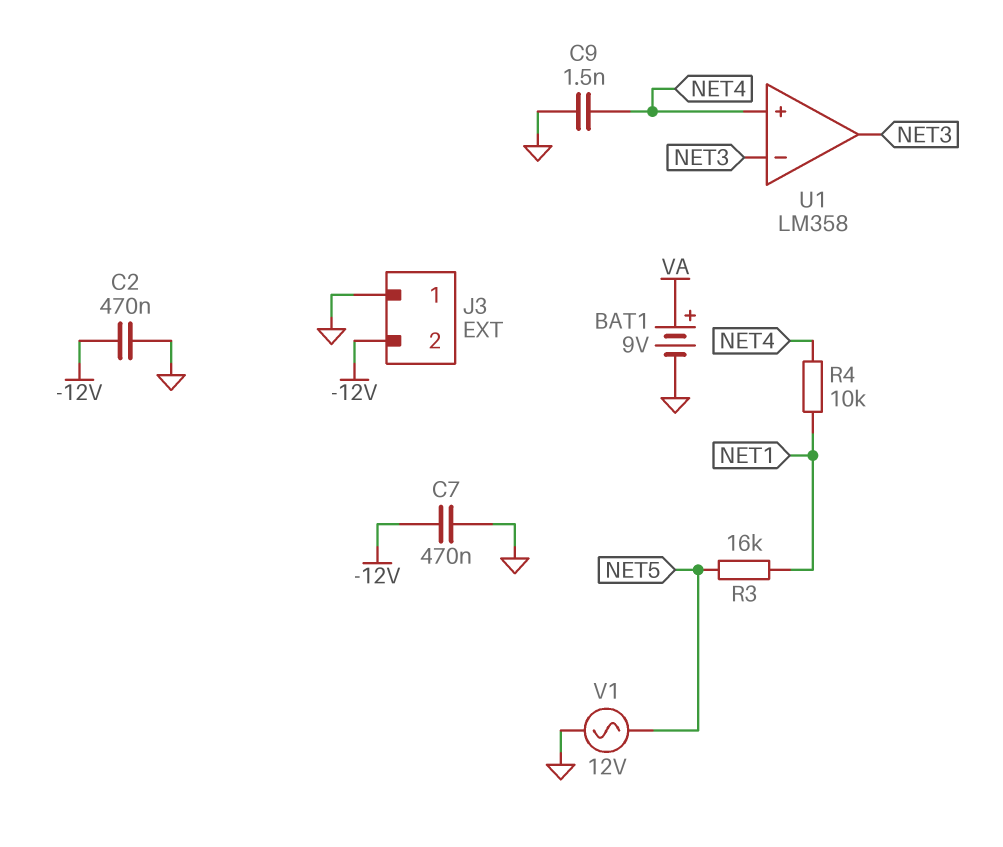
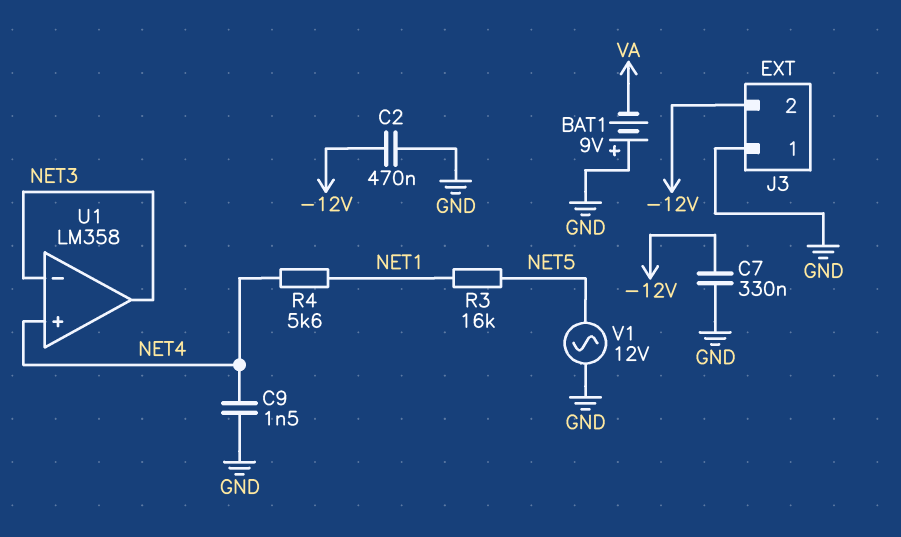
BAT1: 9V (plus VA, minus GND) -> 9V (plus GND, minus VA)
C7: 470nF (-12V, GND) -> 330nF (-12V, GND)
R4: 10k (NET1, NET4) -> 5.6k (NET1, NET4)

